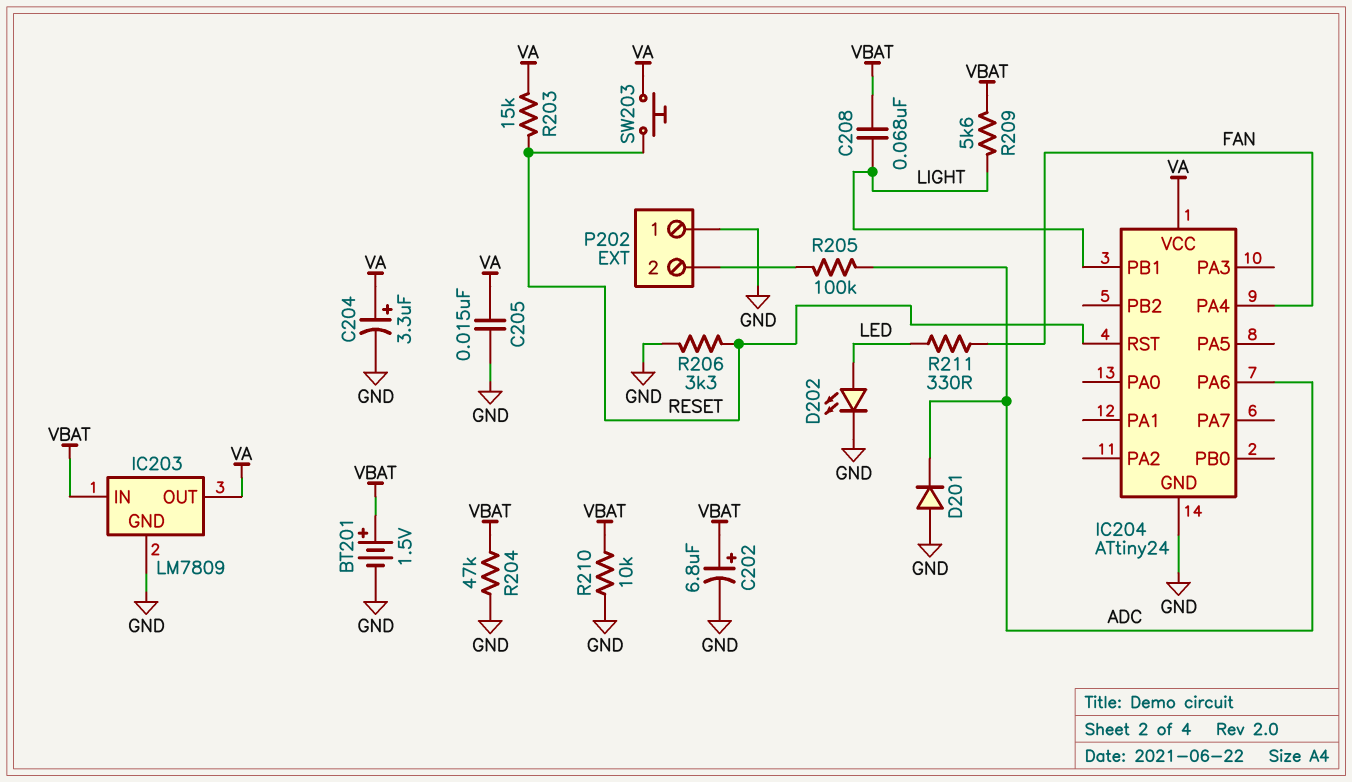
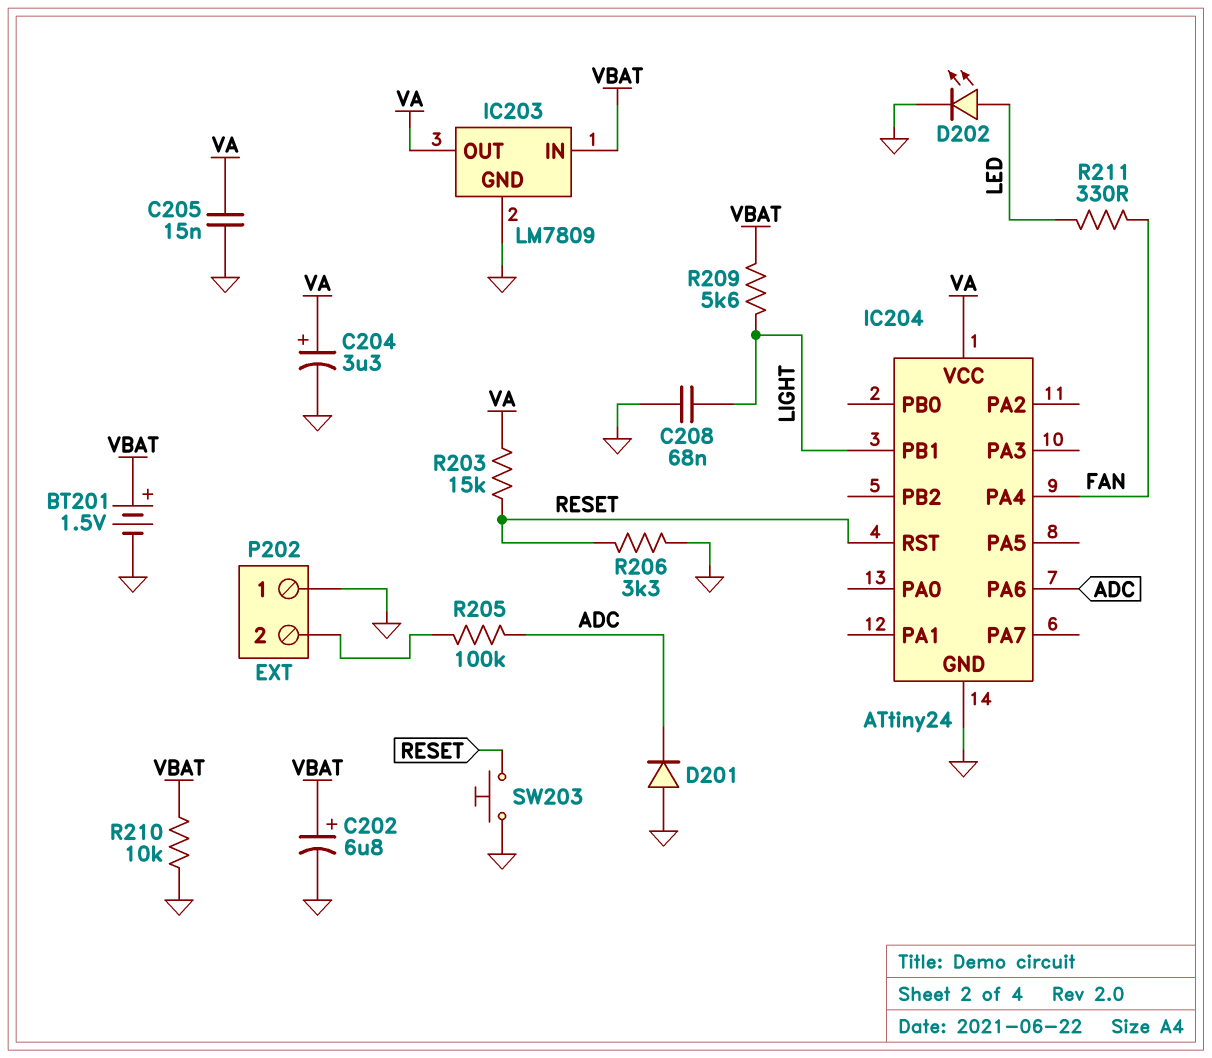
C208: 68nF (LIGHT, VBAT) -> 68nF (GND, LIGHT)
R204: 47k (GND, VBAT) -> none
SW203: button (RESET, VA) -> button (GND, RESET)

